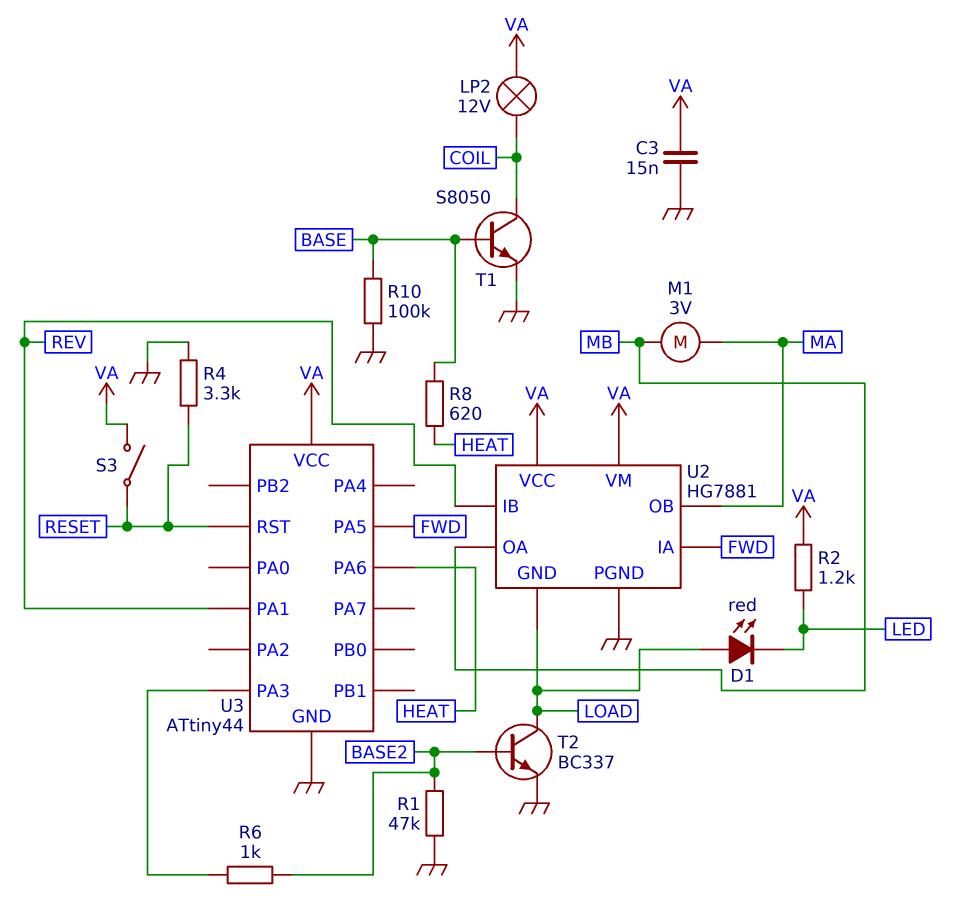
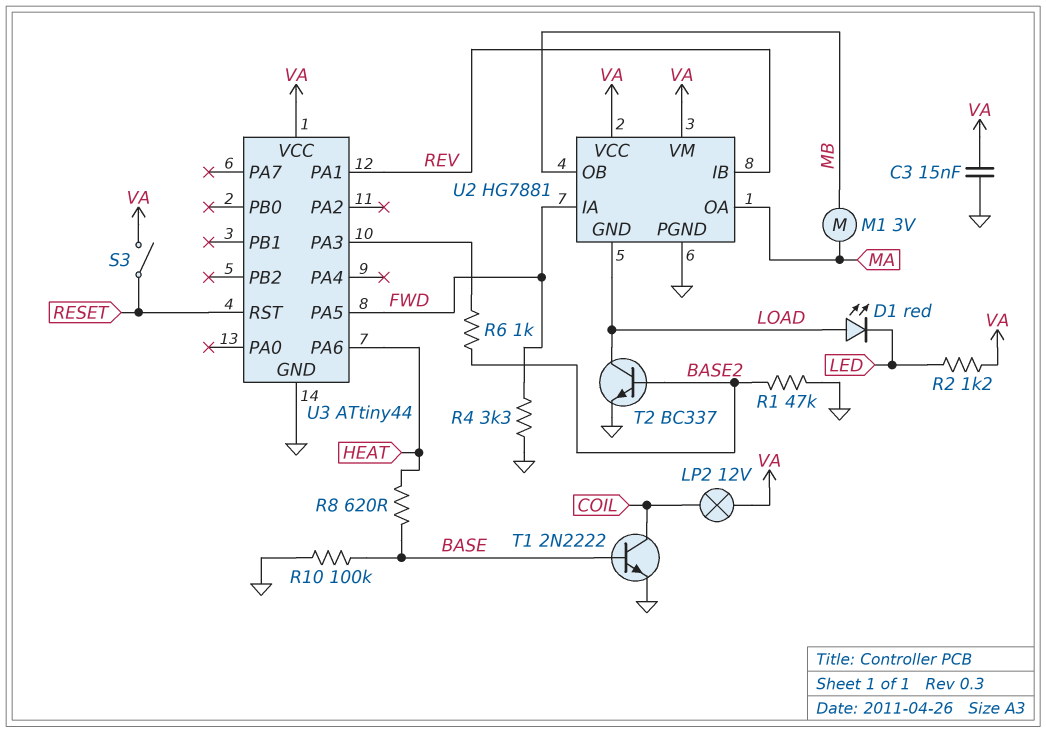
R4: 3.3k (GND, RESET) -> 3.3k (FWD, GND)
T1: NPN S8050 (B BASE, C COIL, E GND) -> NPN 2N2222 (B BASE, C COIL, E GND)
U2 pin OA: MB -> MA
U2 pin OB: MA -> MB

